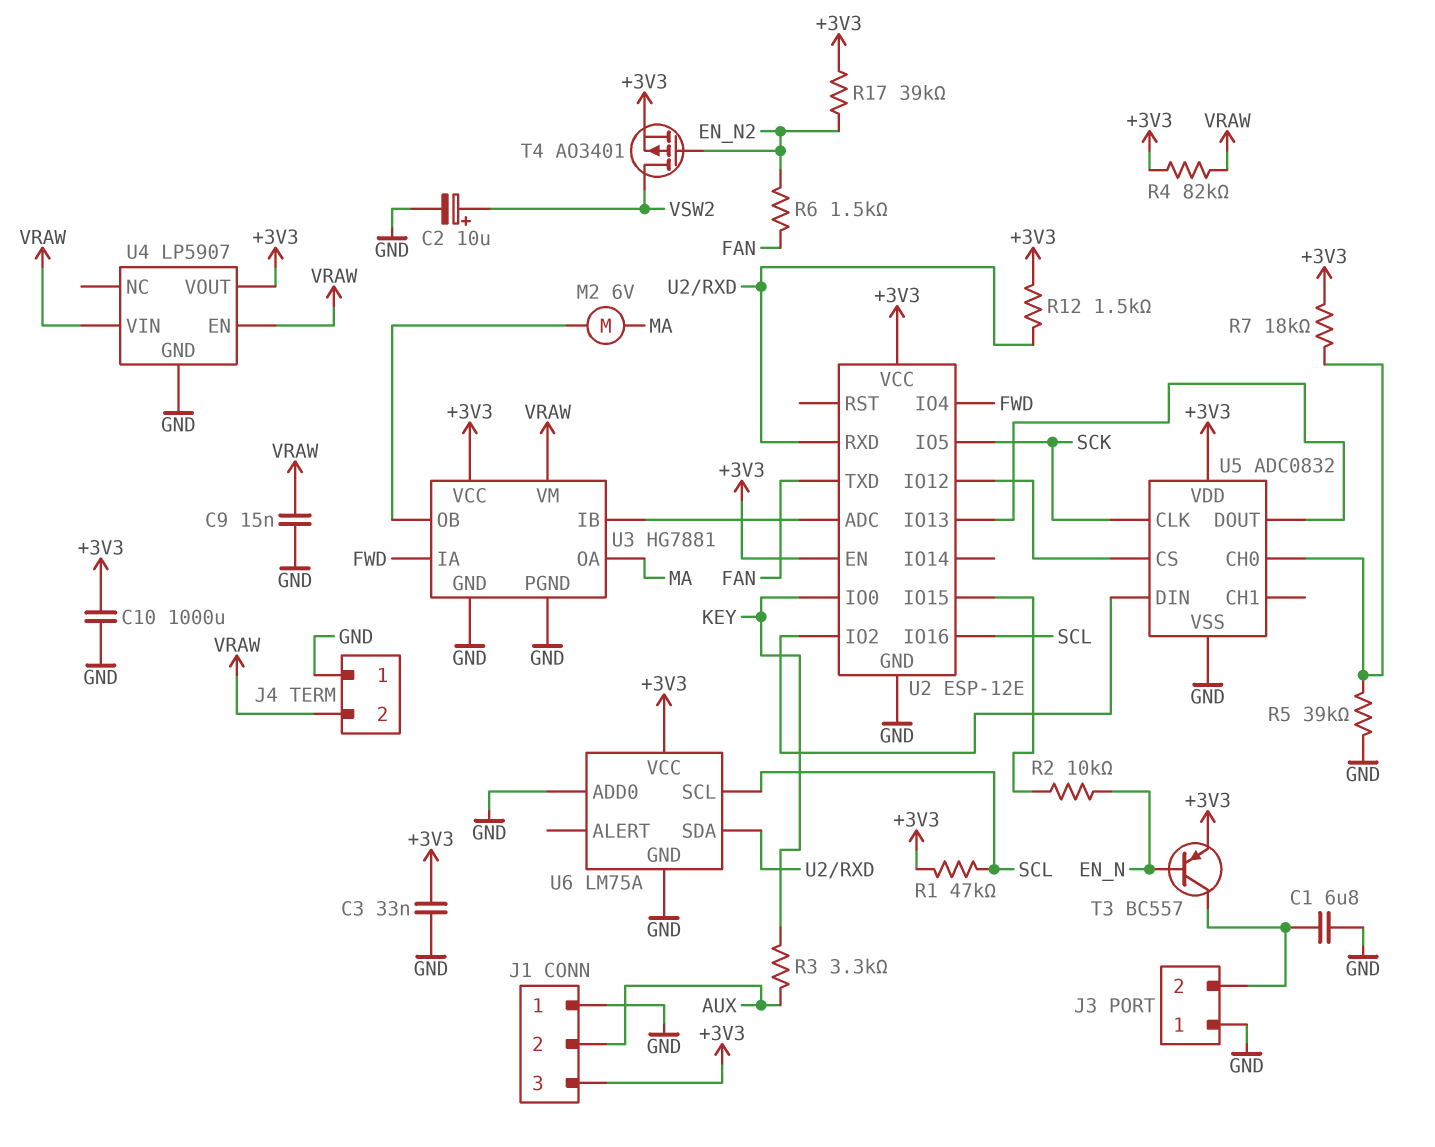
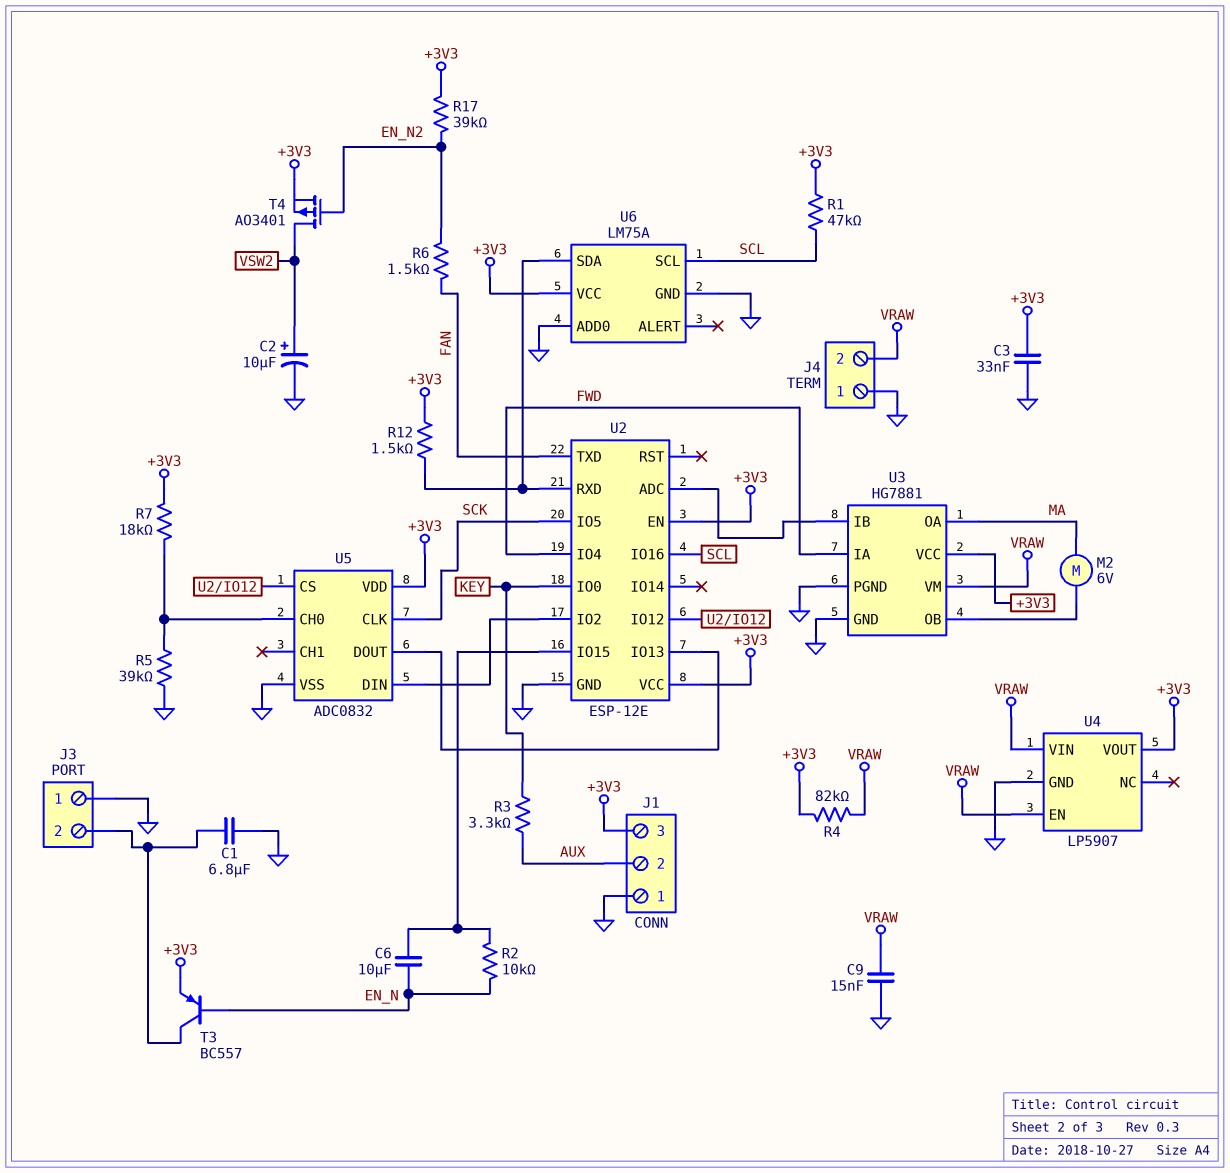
C6: none -> 10uF (EN_N, U2/IO15)
C10: 1000uF (+3V3, GND) -> none

